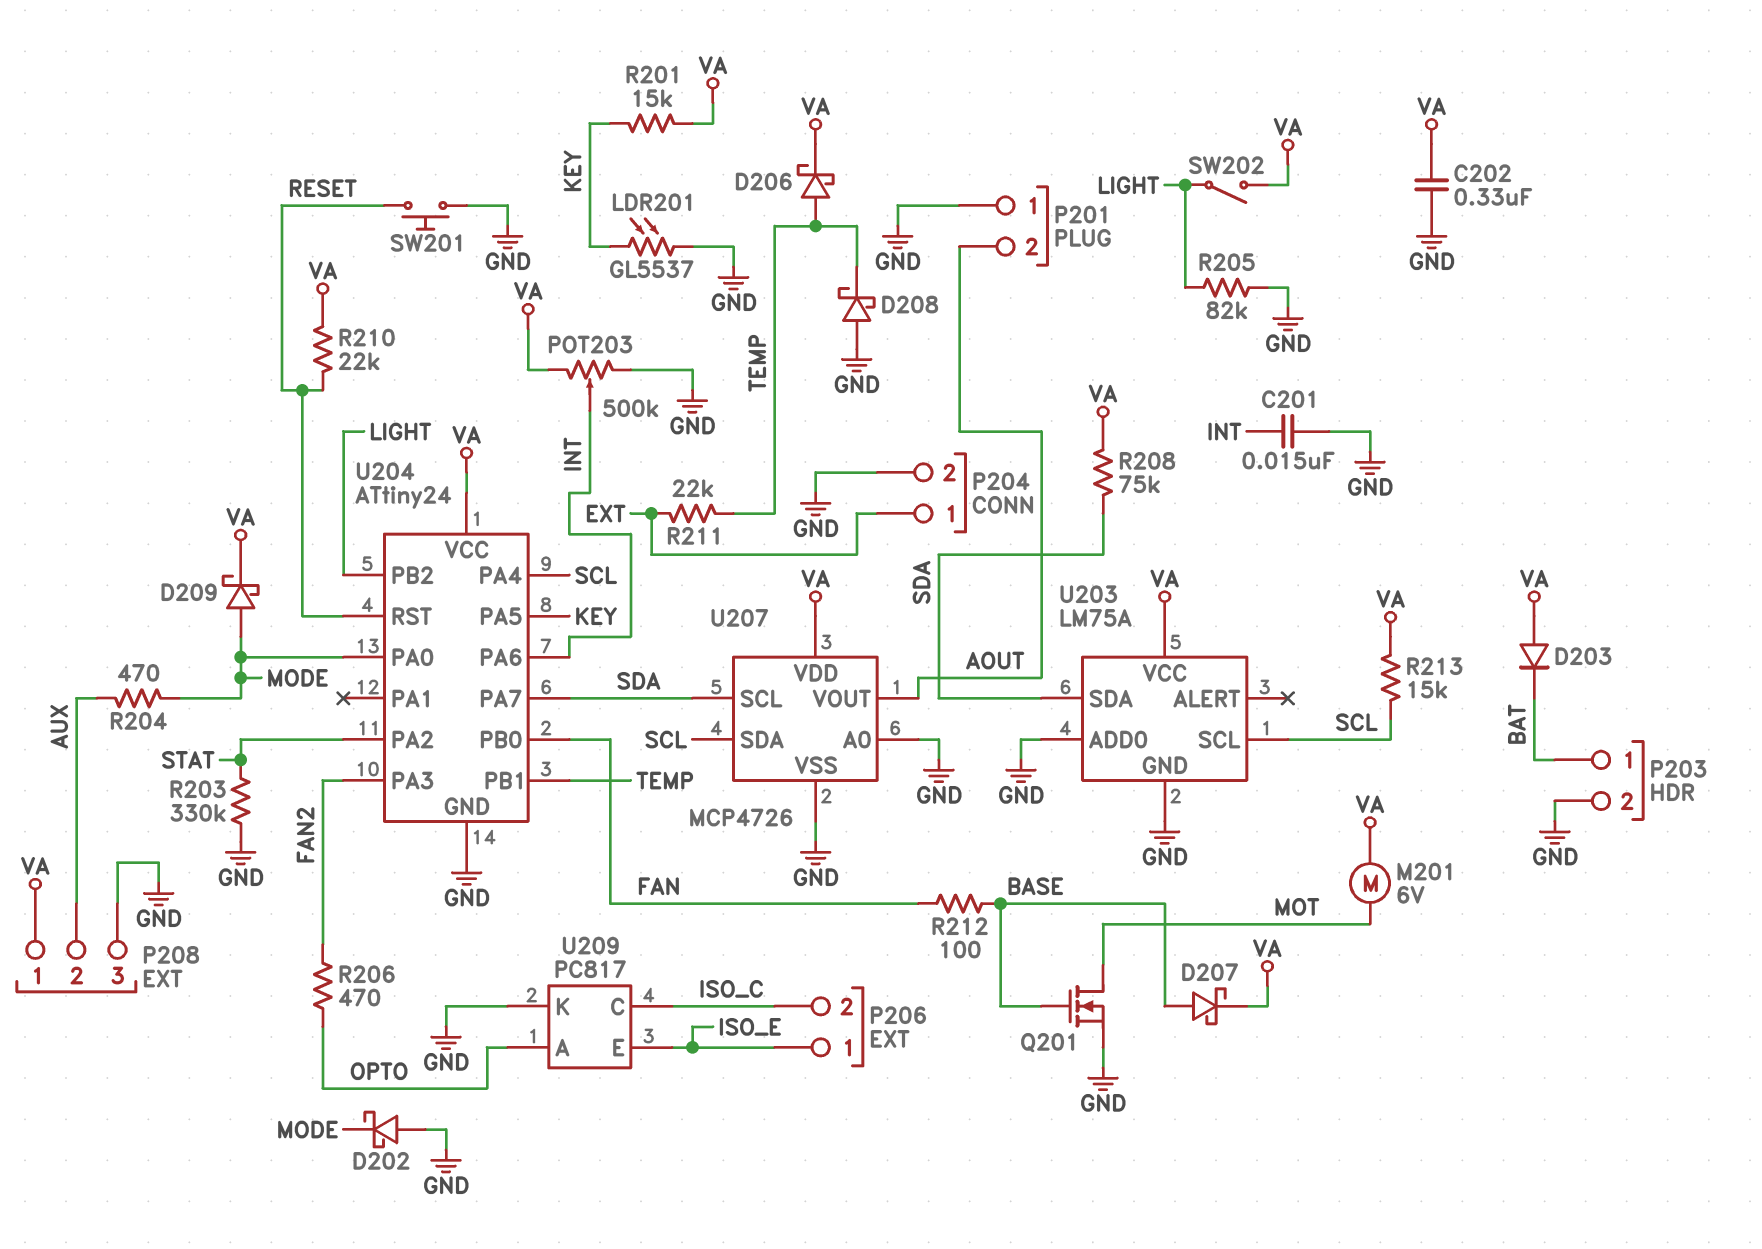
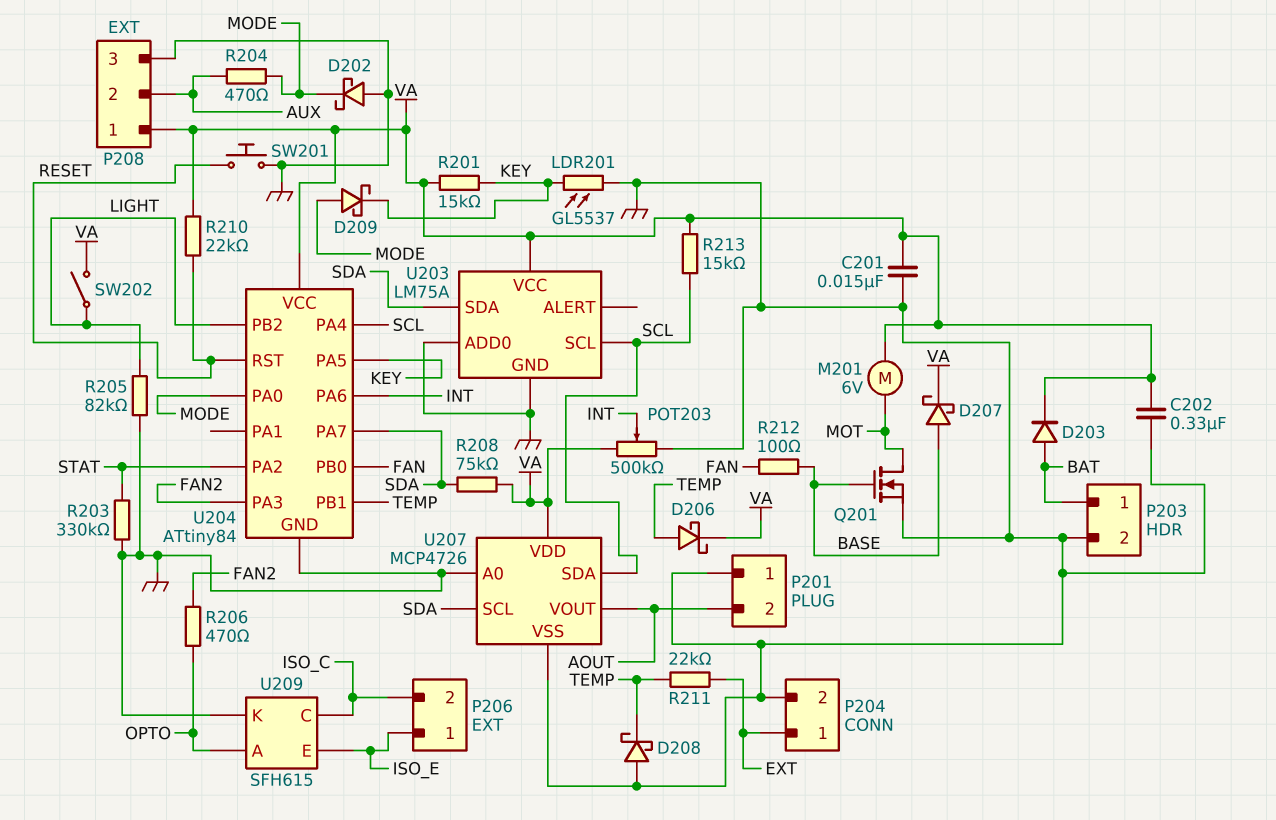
C201: 15nF (GND, INT) -> 15nF (GND, VA)
D203: diode (A VA, K BAT) -> diode (A BAT, K VA)
D209: schottky (A MODE, K VA) -> schottky (A MODE, K KEY)
U204: ATtiny24 -> ATtiny84
U209: PC817 -> SFH615

